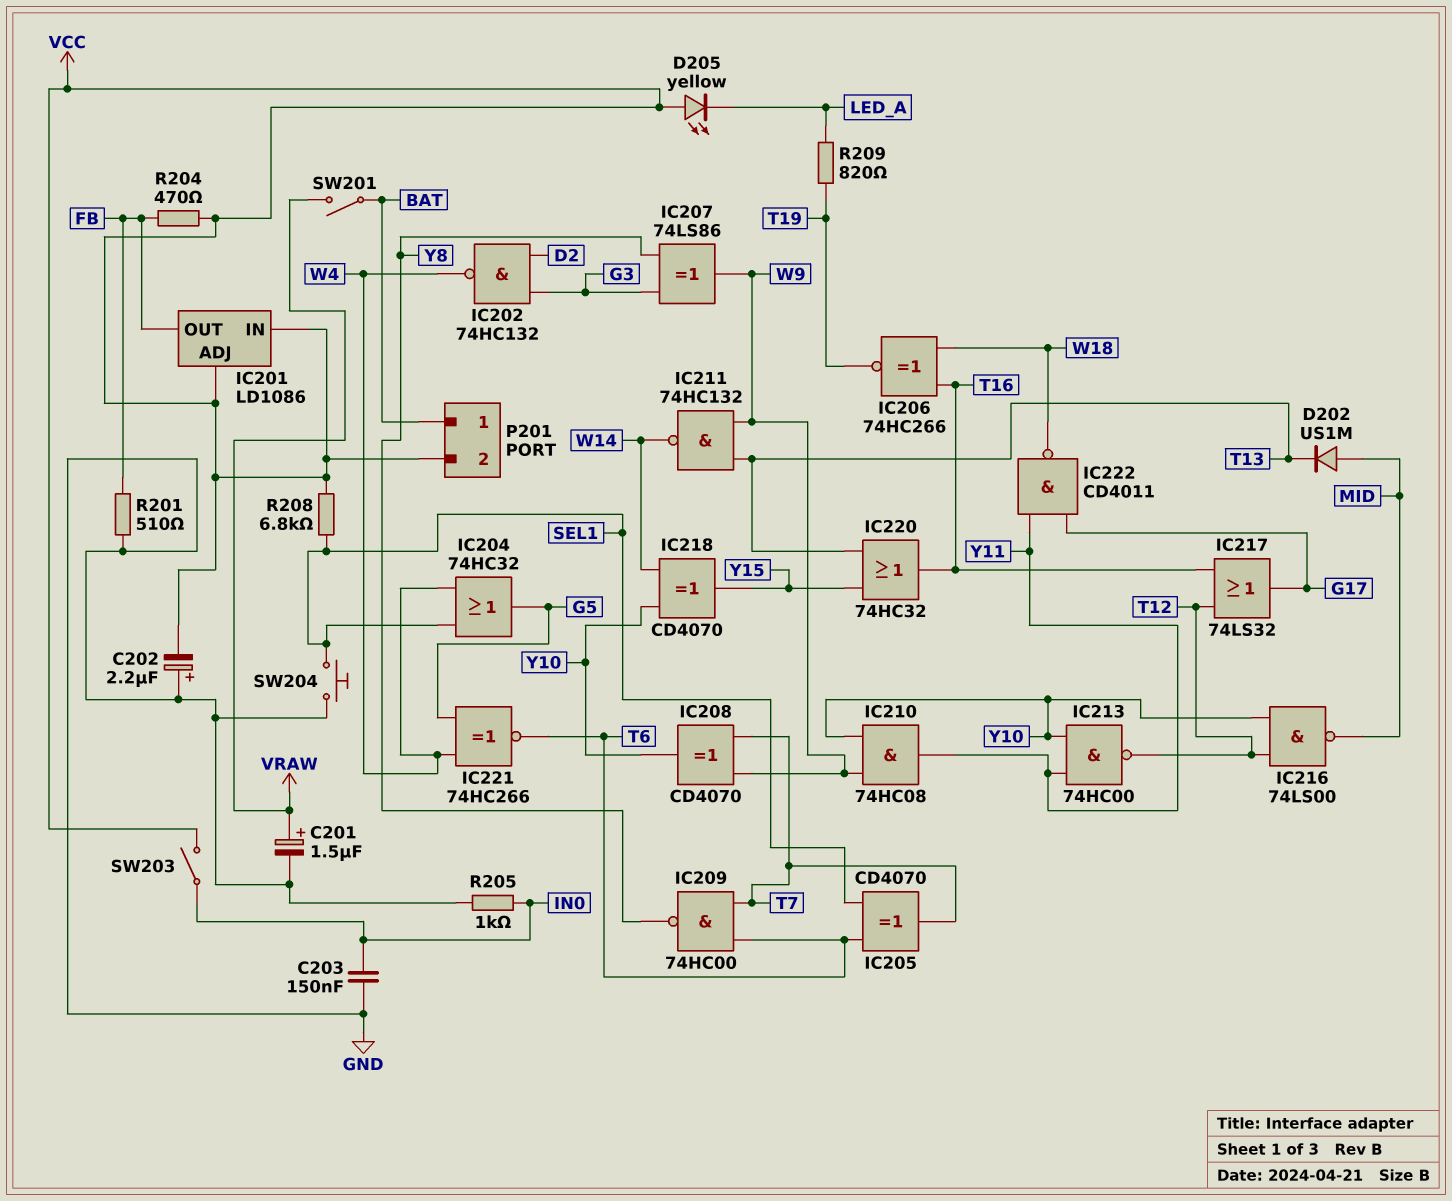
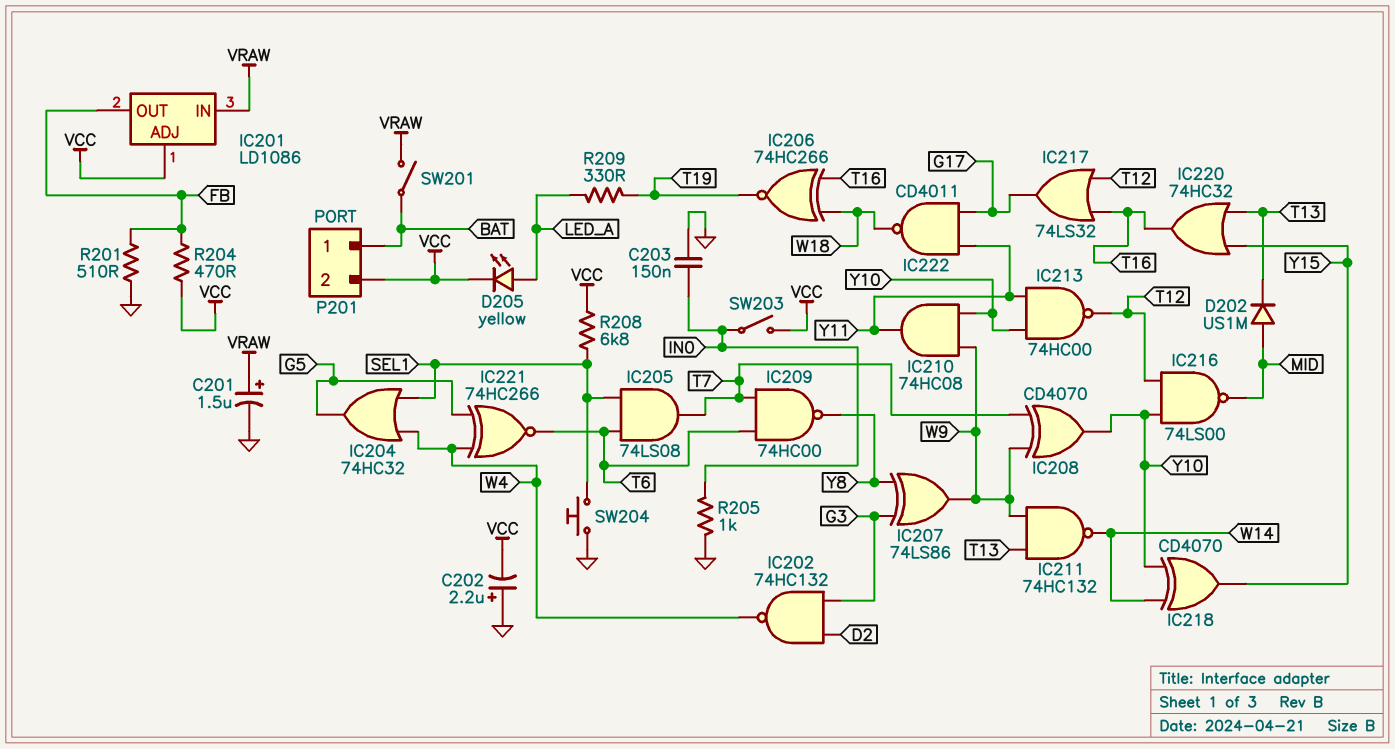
D205: LED yellow (A VCC, K LED_A) -> LED yellow (A LED_A, K VCC)
IC201 pin IN: VCC -> VRAW
IC205: XOR CD4070 (in SEL1, in T6, out T7) -> AND 74LS08 (in SEL1, in T6, out T7)
R209: 820 (LED_A, T19) -> 330 (LED_A, T19)

